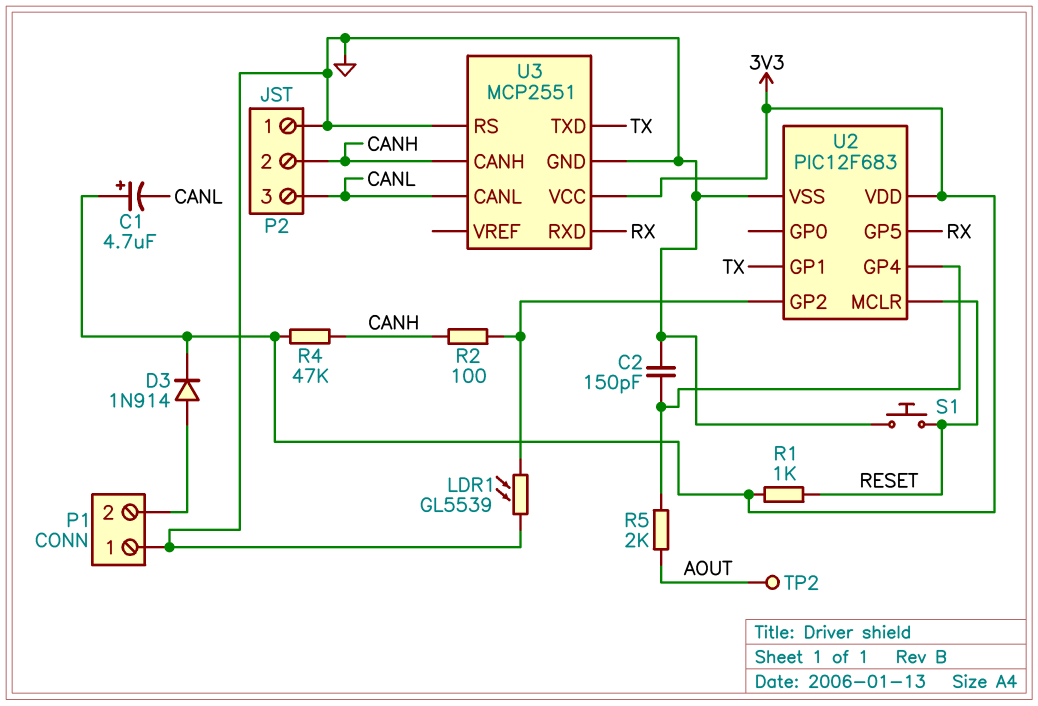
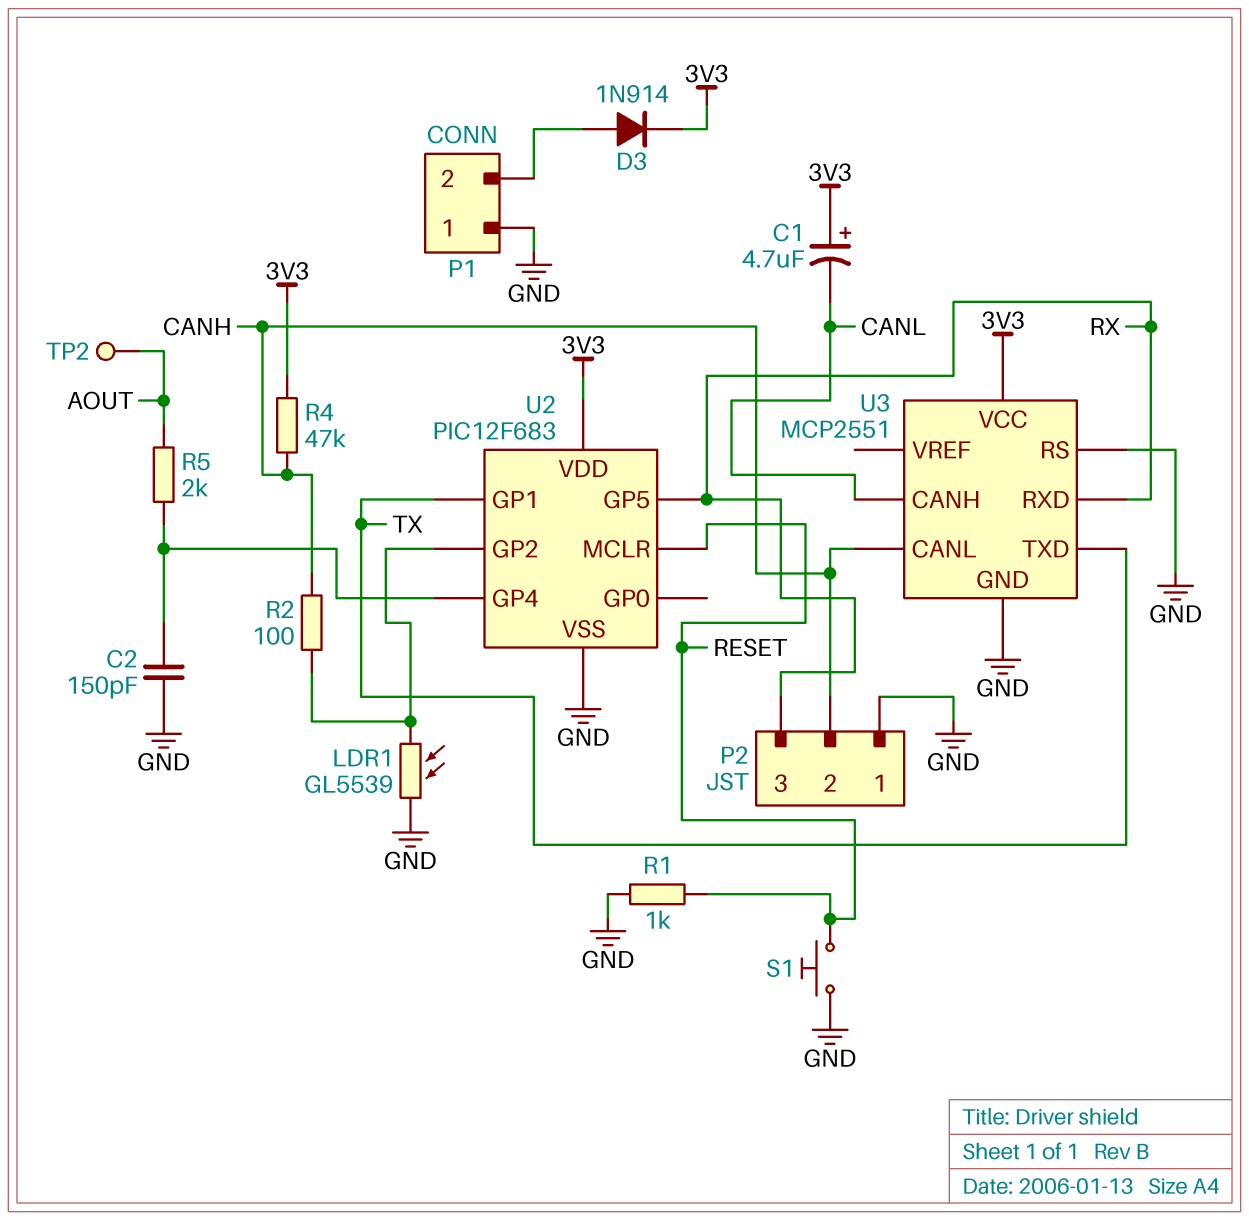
P2 pin 3: CANL -> RX
R1: 1k (3V3, RESET) -> 1k (GND, RESET)
U3 pin CANH: CANH -> CANL
U3 pin CANL: CANL -> CANH

